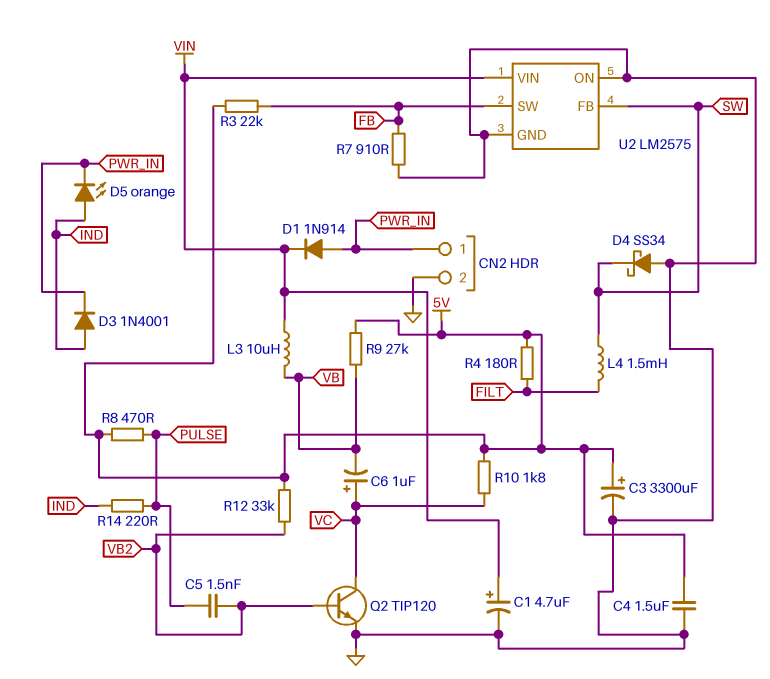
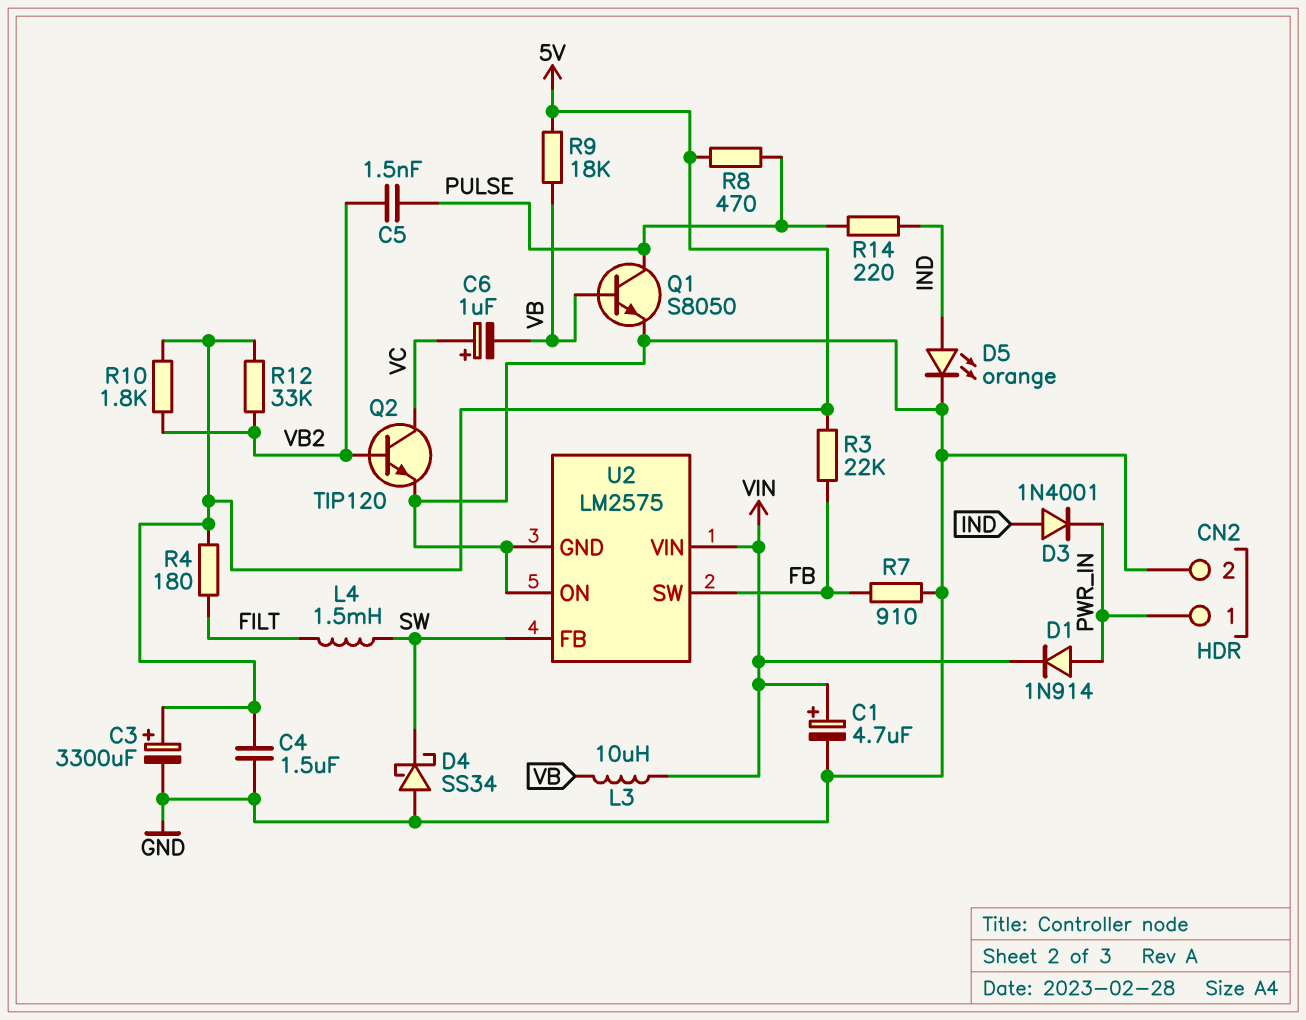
D5: LED orange (A IND, K PWR_IN) -> LED orange (A IND, K GND)
Q1: none -> NPN S8050 (B VB, C PULSE, E GND)
R9: 27k (5V, VB) -> 18k (5V, VB)
R10: 1.8k (5V, VC) -> 1.8k (5V, VB2)

